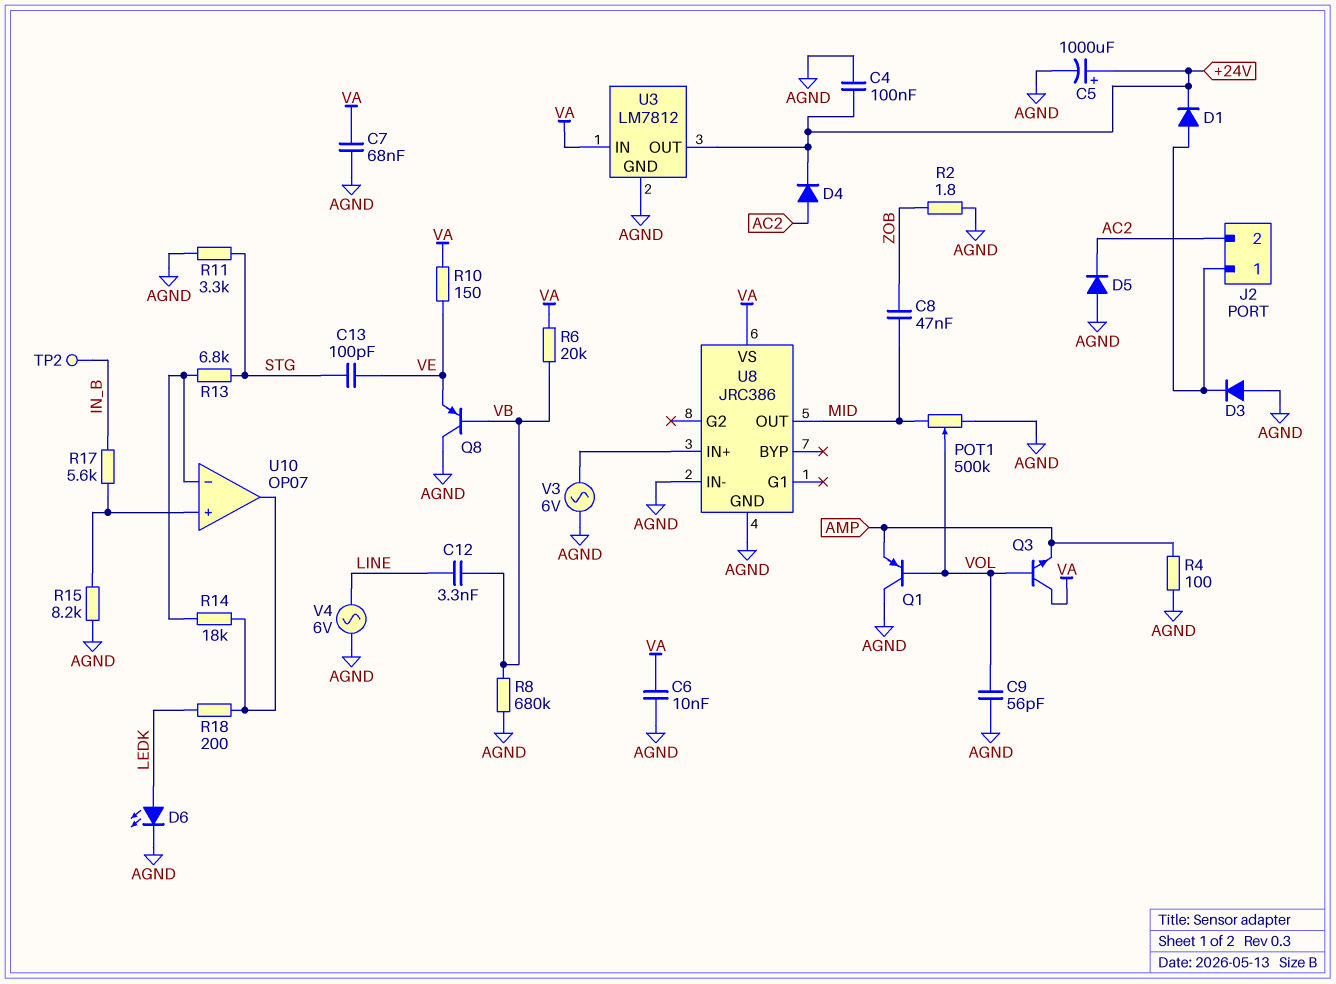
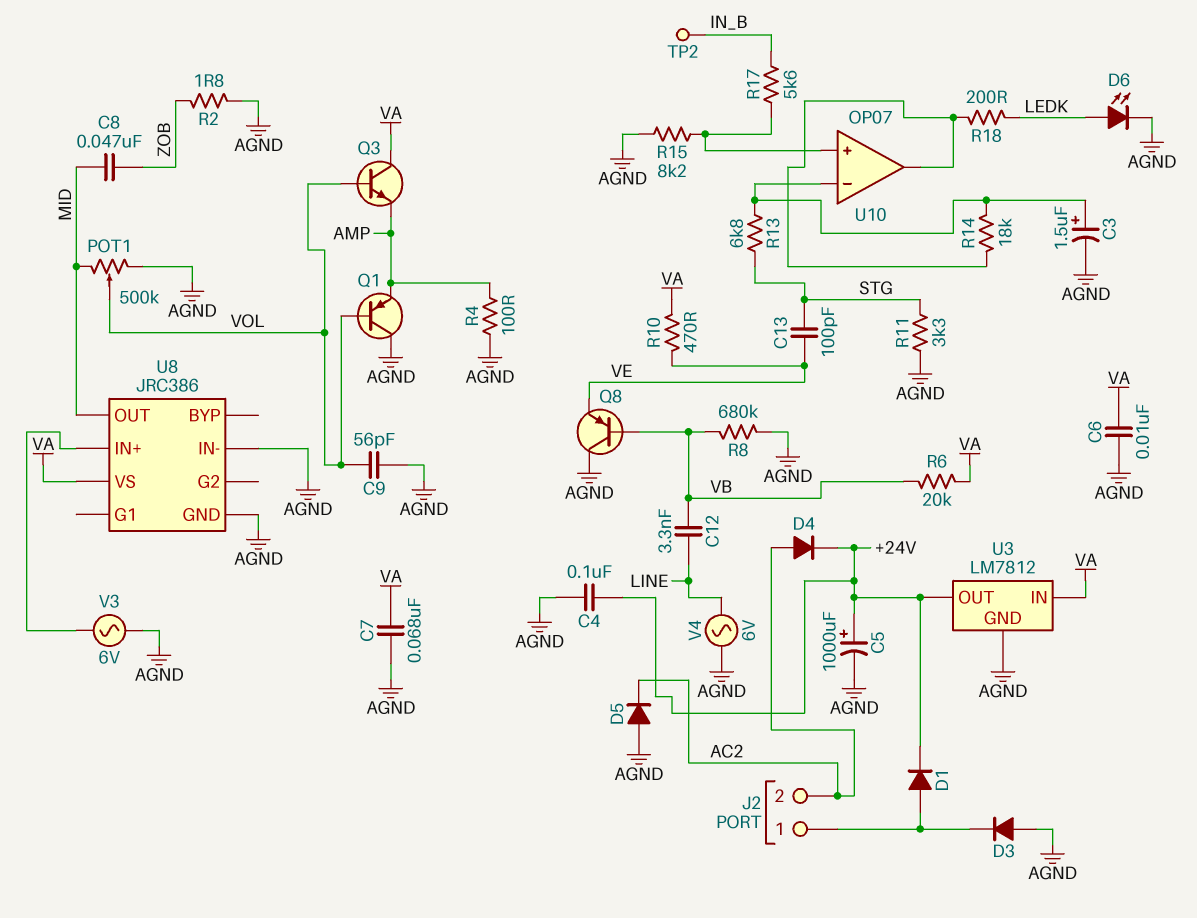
C3: none -> 1.5uF (plus U10/in-, minus AGND)
R10: 150 (VA, VE) -> 470 (VA, VE)

